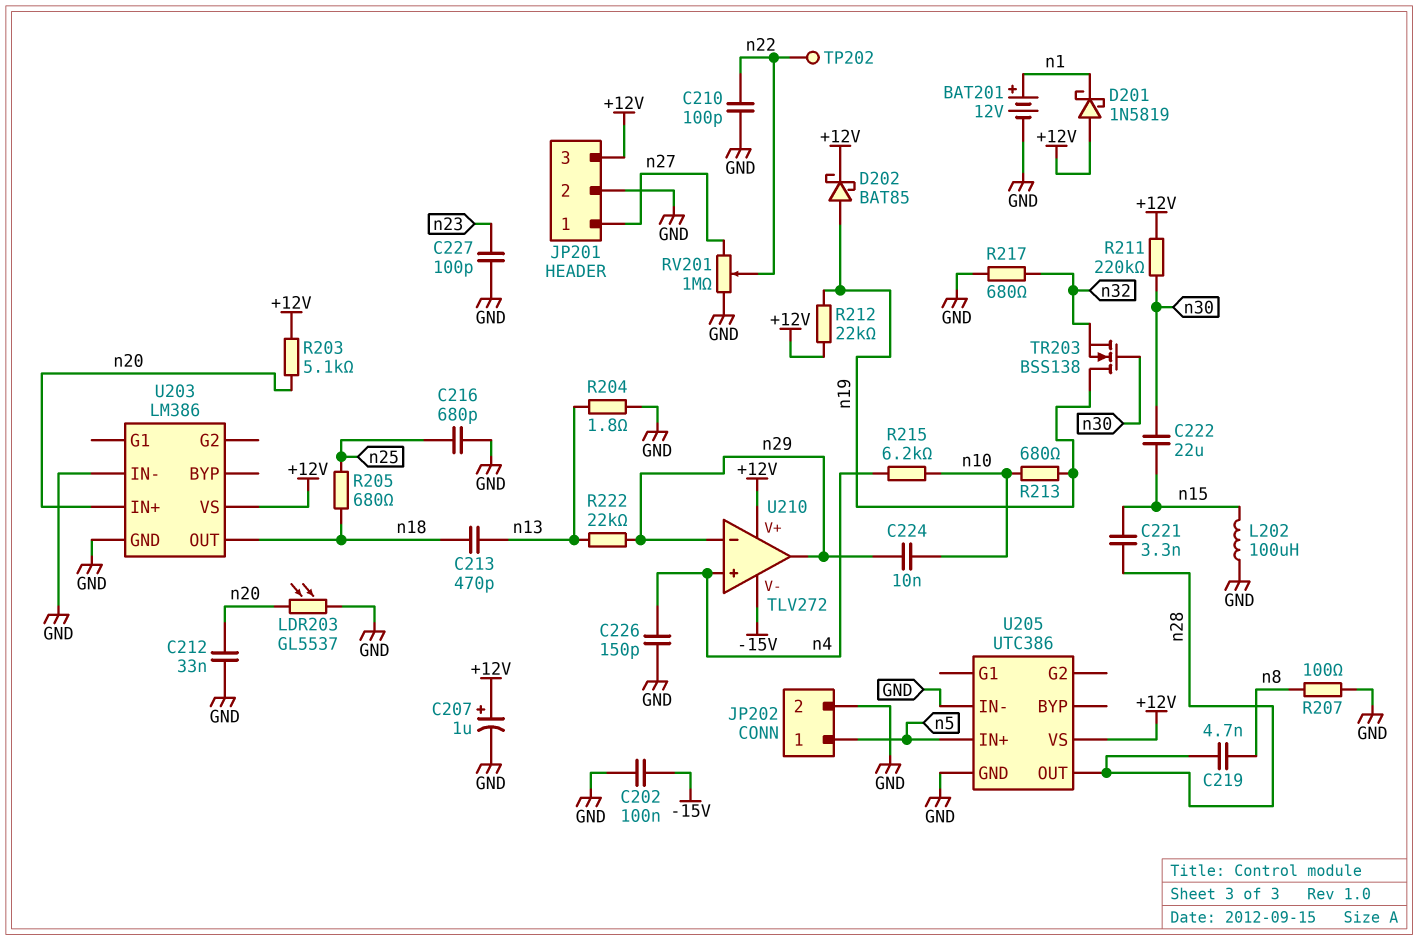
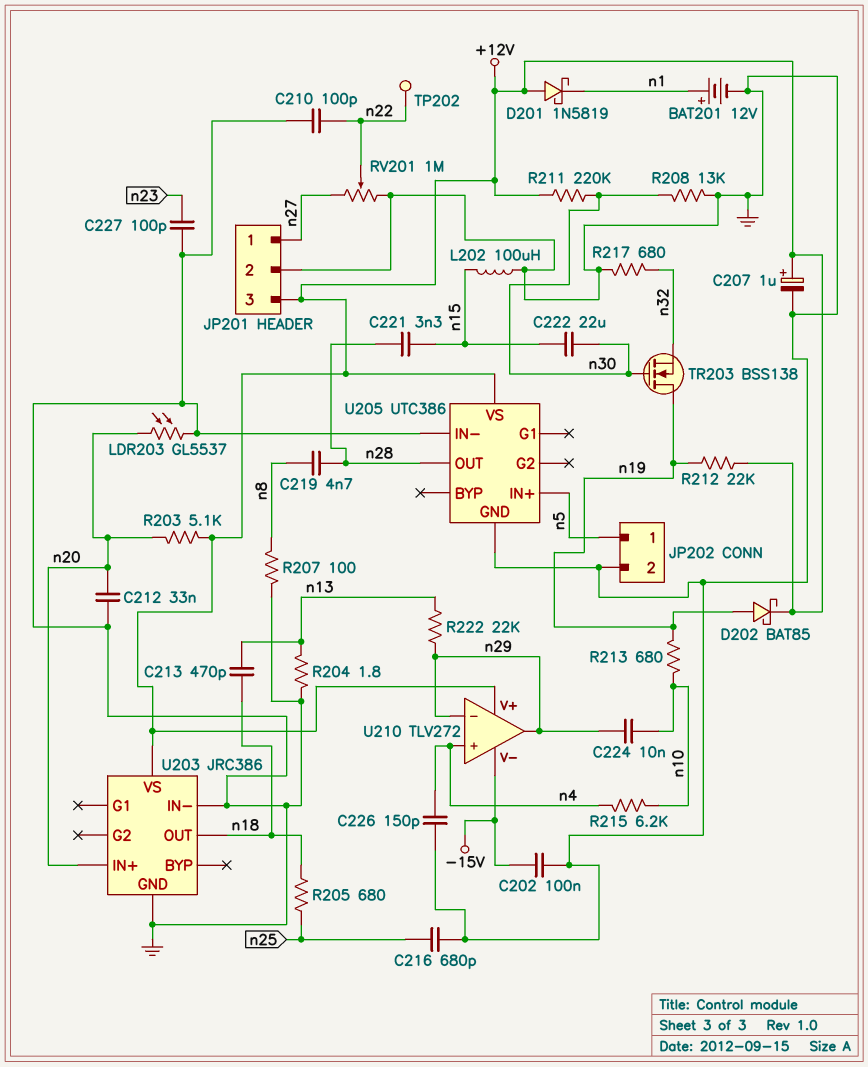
R208: none -> 13k (GND, n30)
U203: LM386 -> JRC386

